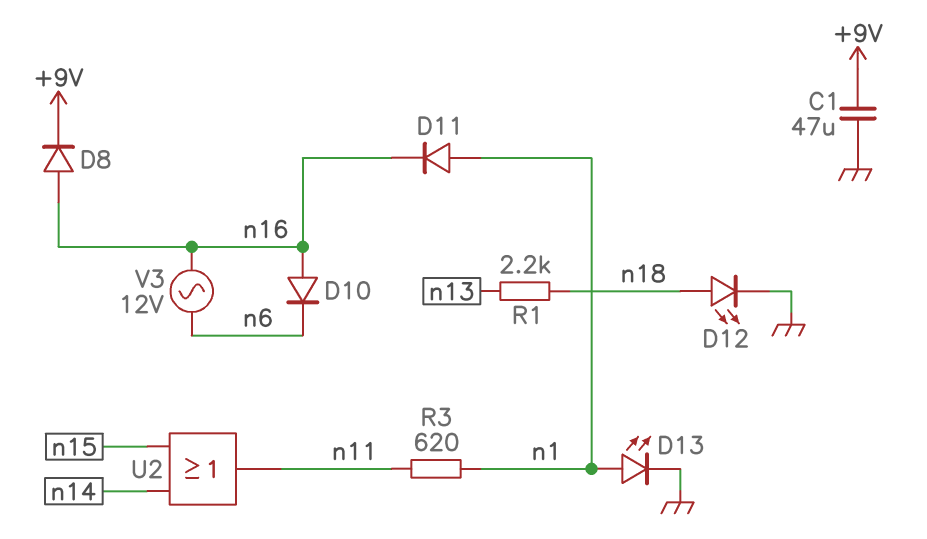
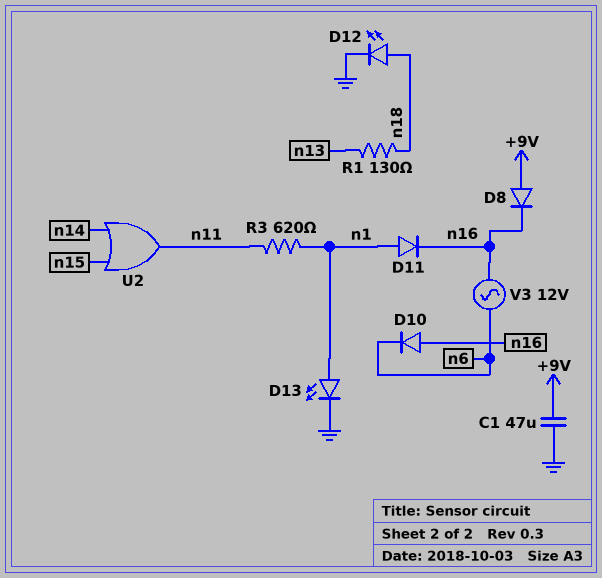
D8: diode (A n16, K +9V) -> diode (A +9V, K n16)
R1: 2.2k (n13, n18) -> 130 (n13, n18)

